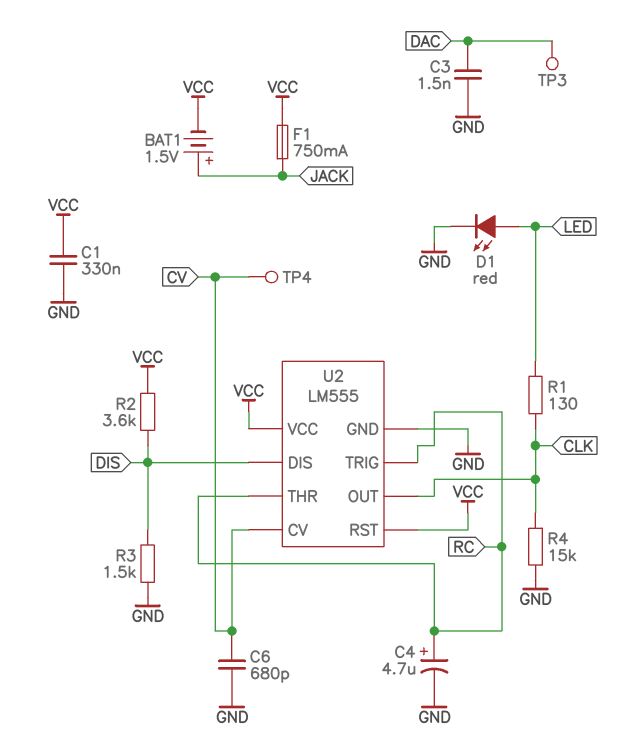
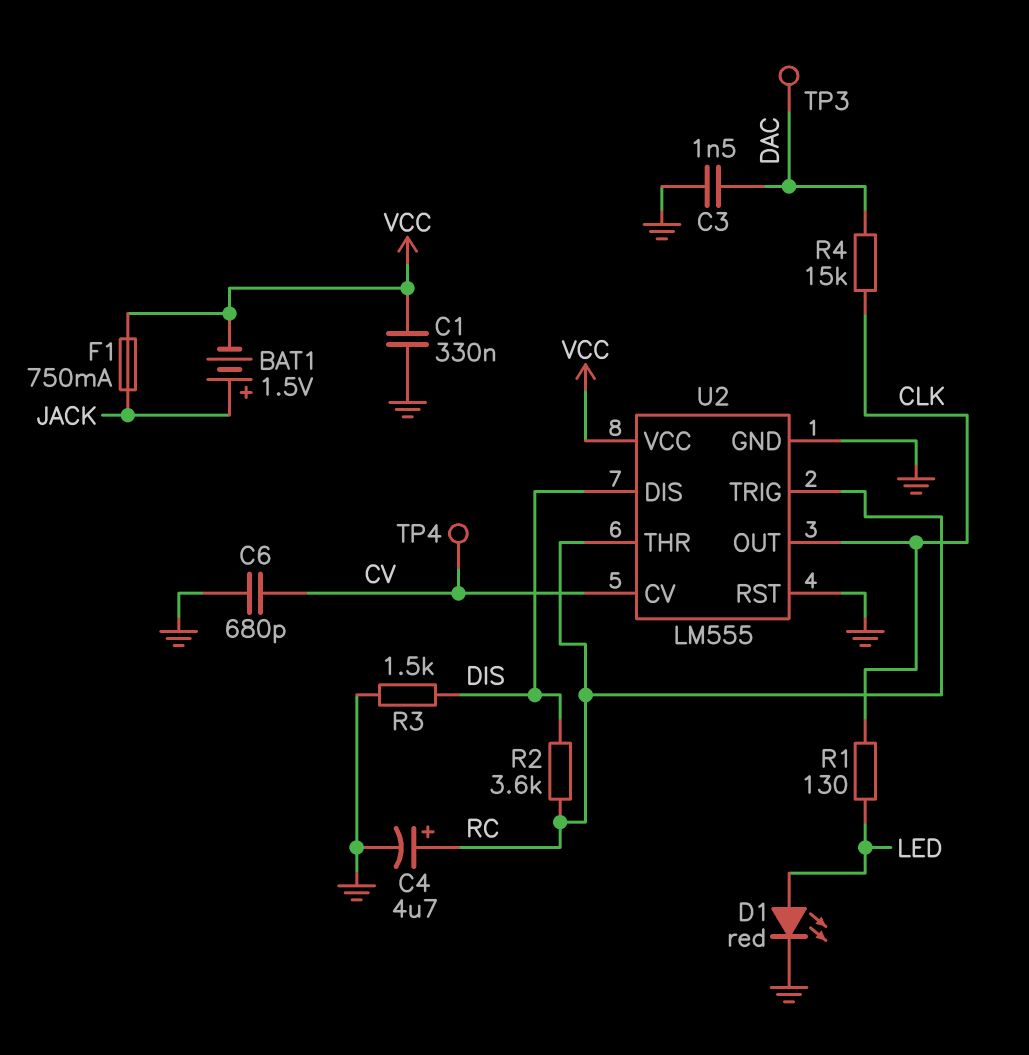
R2: 3.6k (DIS, VCC) -> 3.6k (DIS, RC)
R4: 15k (CLK, GND) -> 15k (CLK, DAC)
U2 pin RST: VCC -> GND

